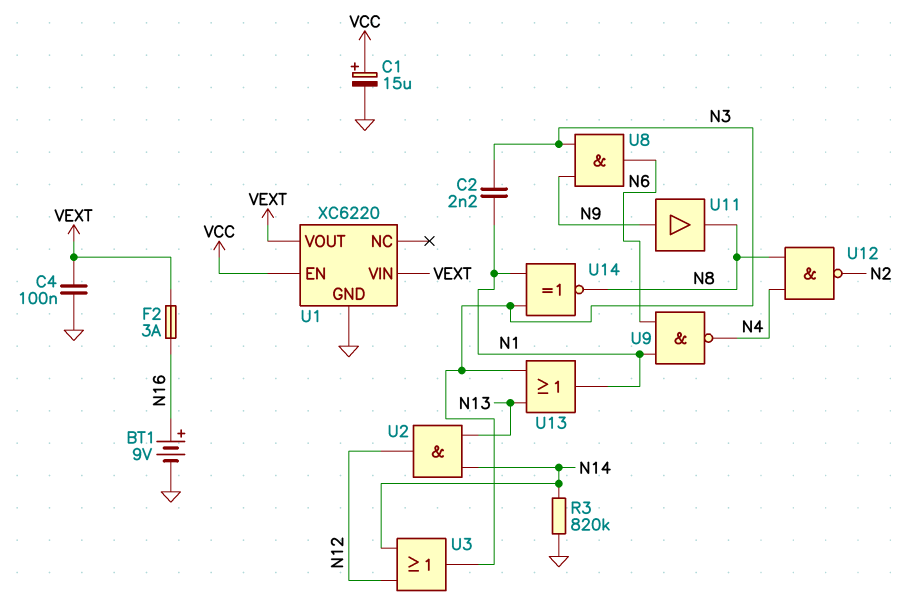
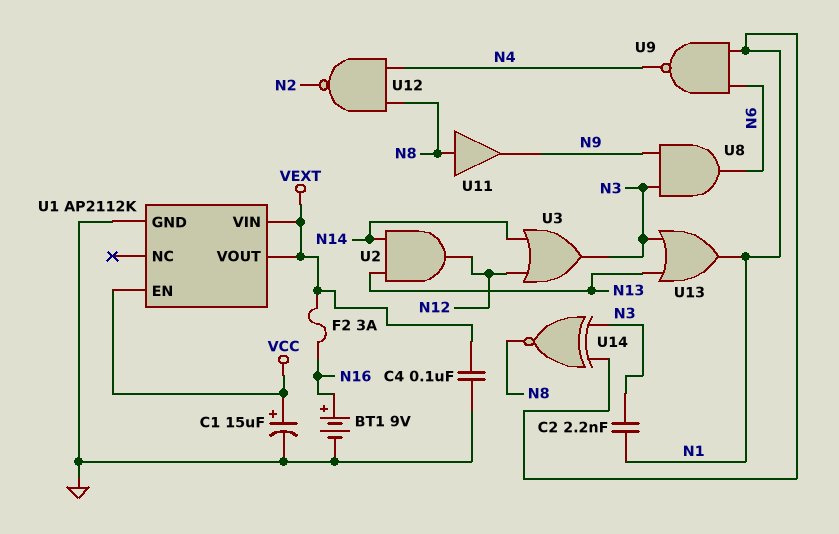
R3: 820k (GND, N14) -> none
U1: XC6220 -> AP2112K
U11: buffer (in N9, out N8) -> buffer (in N8, out N9)

